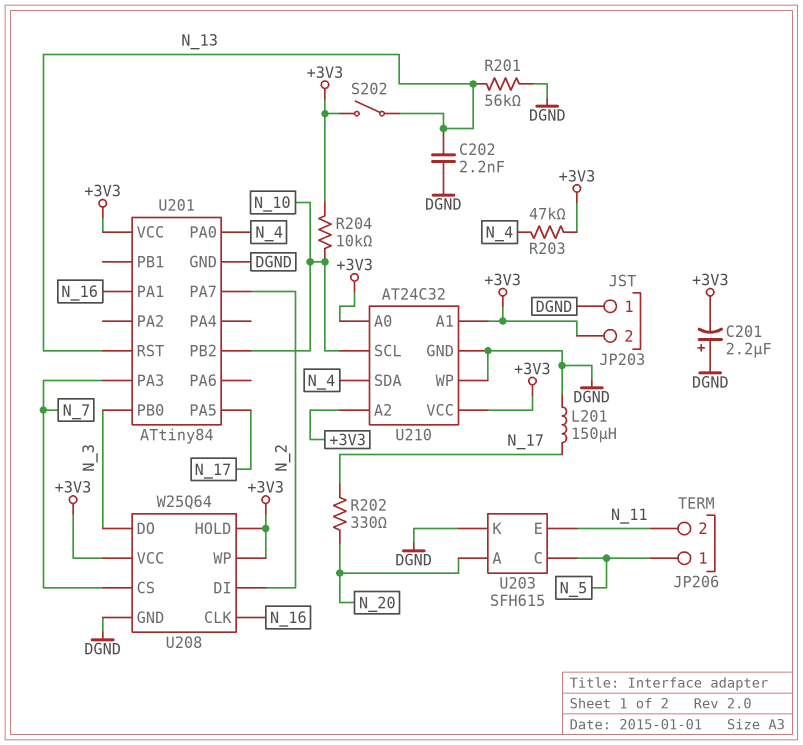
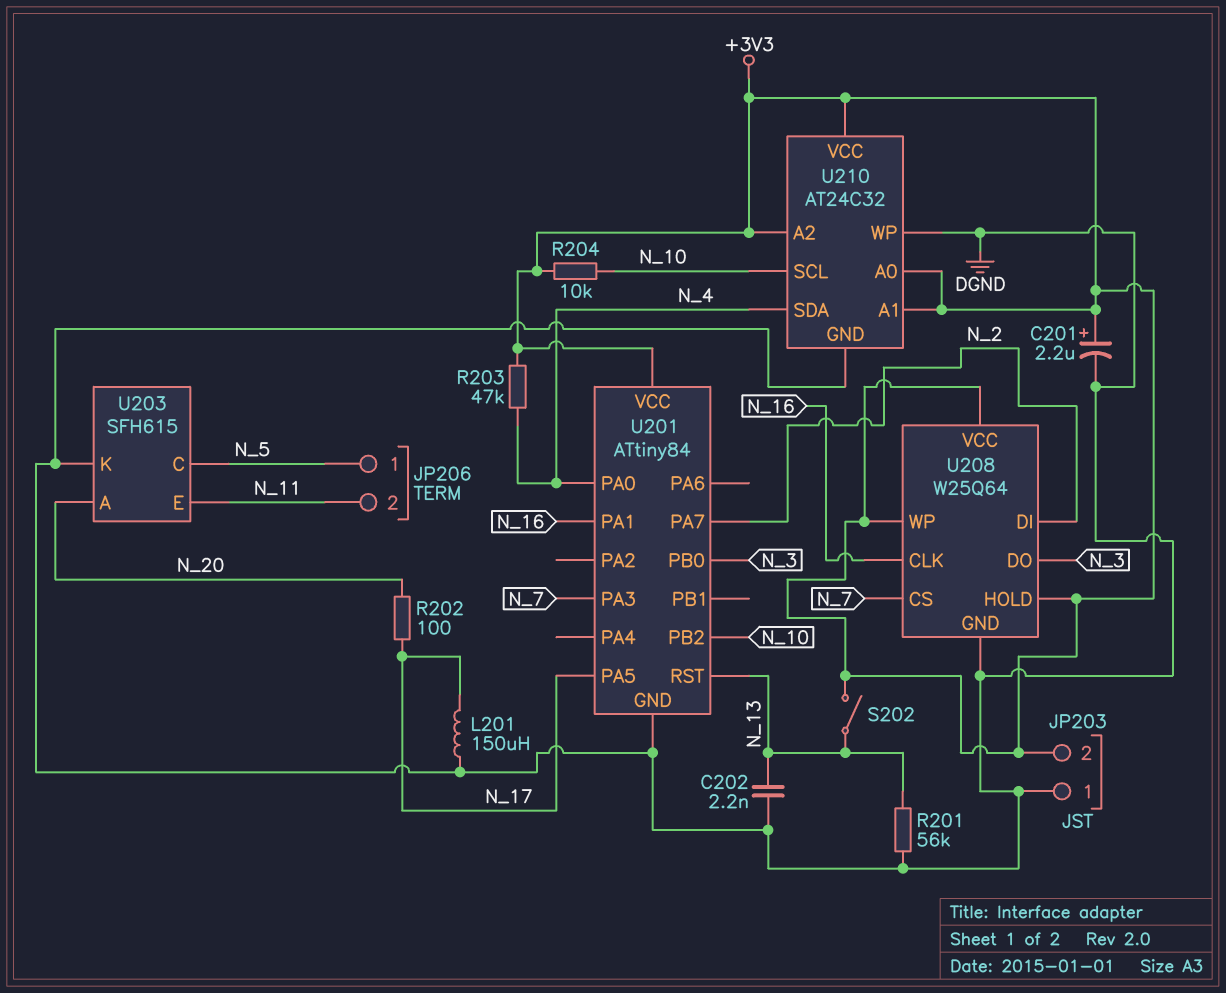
C201: 2.2uF (plus DGND, minus +3V3) -> 2.2uF (plus +3V3, minus DGND)
R202: 330 (N_17, N_20) -> 100 (N_17, N_20)

